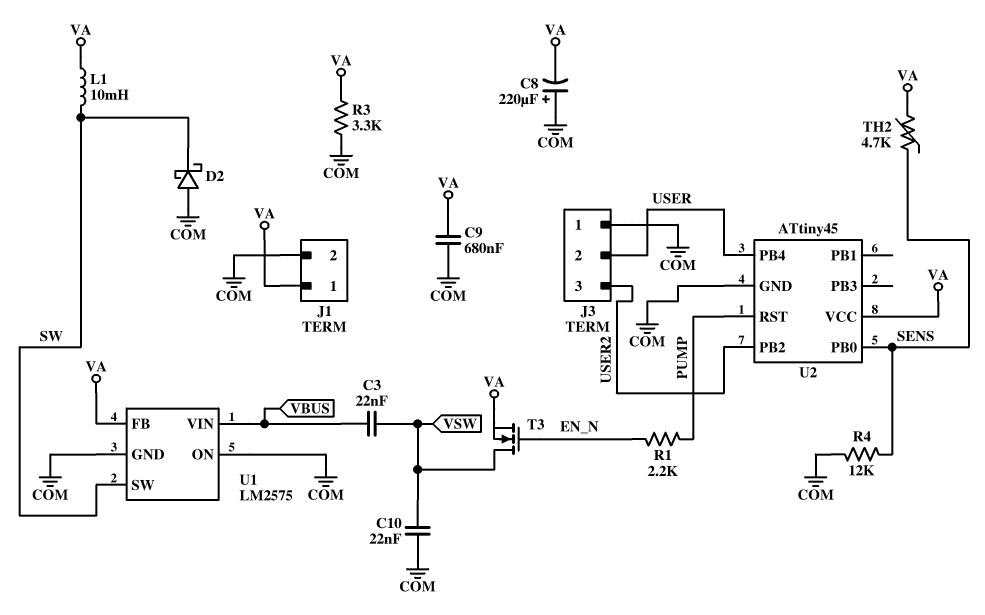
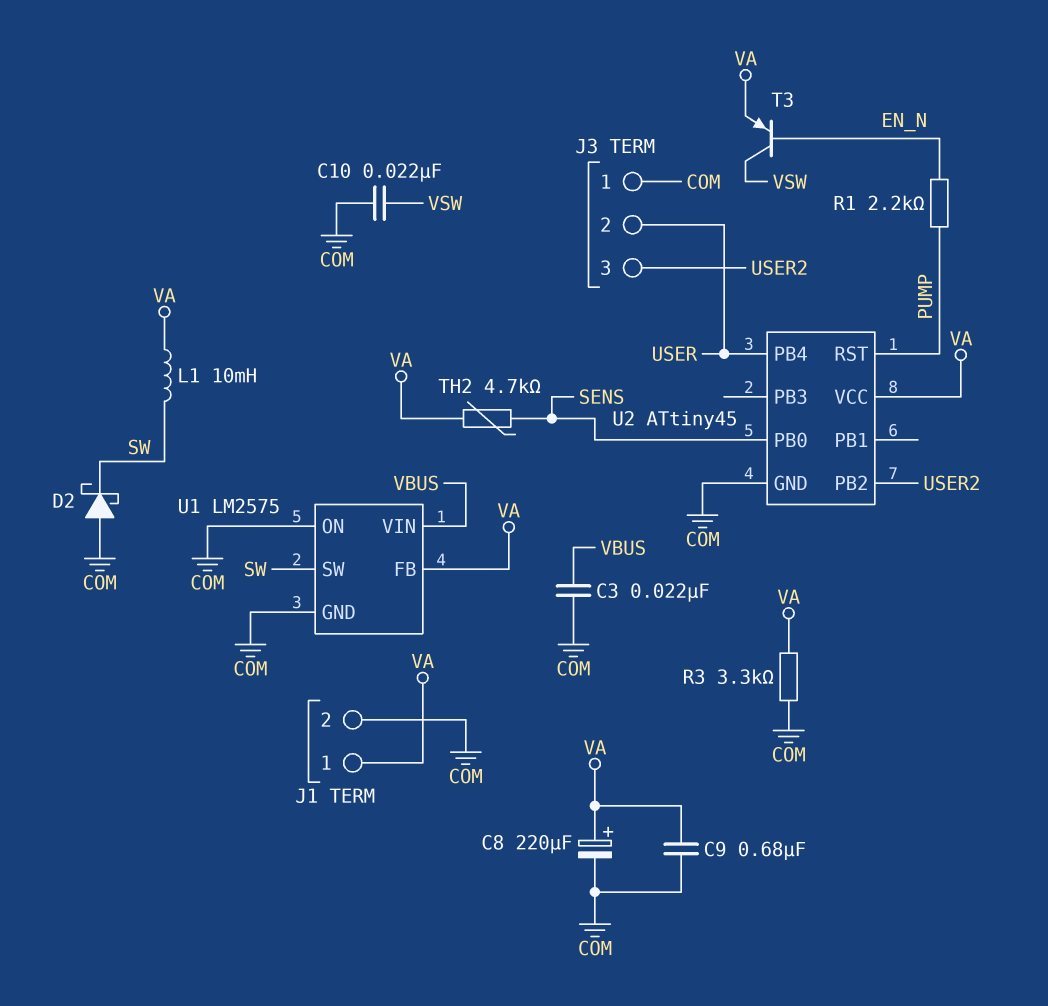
C3: 22nF (VBUS, VSW) -> 22nF (COM, VBUS)
C8: 220uF (plus COM, minus VA) -> 220uF (plus VA, minus COM)
R4: 12k (COM, SENS) -> none
T3: NMOS (G EN_N, D VSW, S VA) -> PNP (B EN_N, C VSW, E VA)

